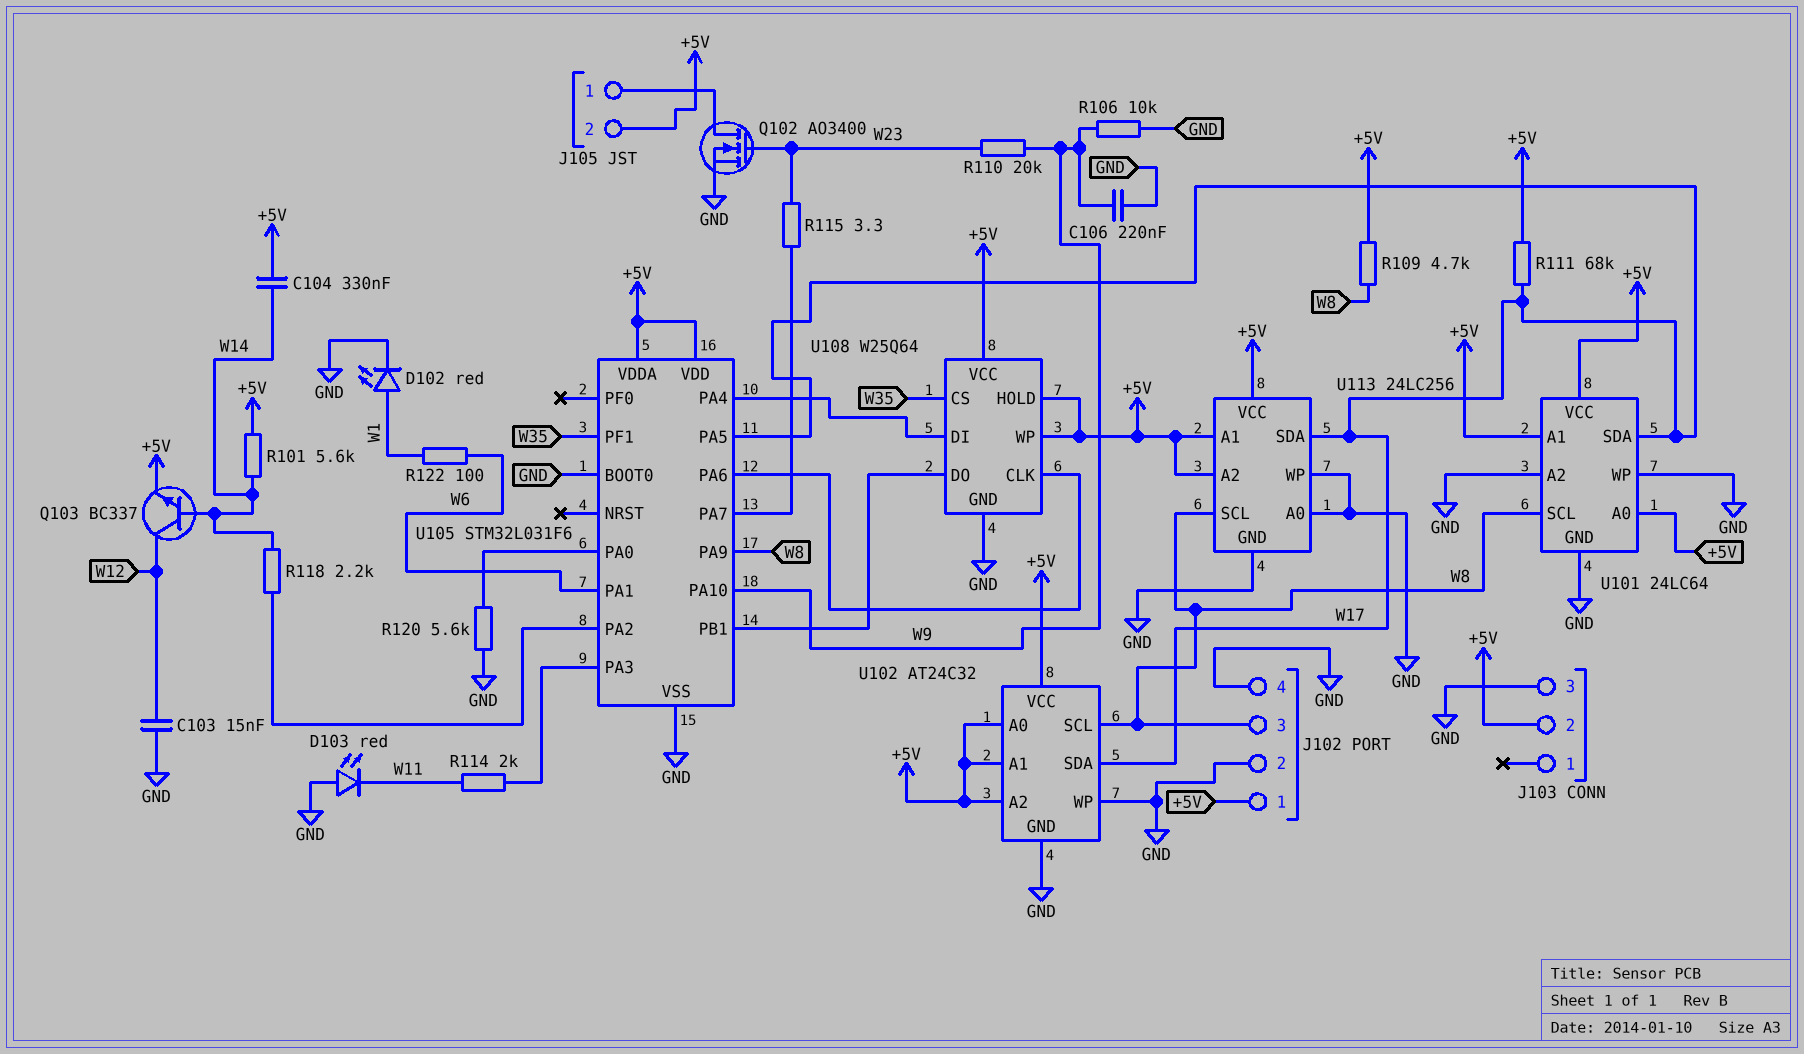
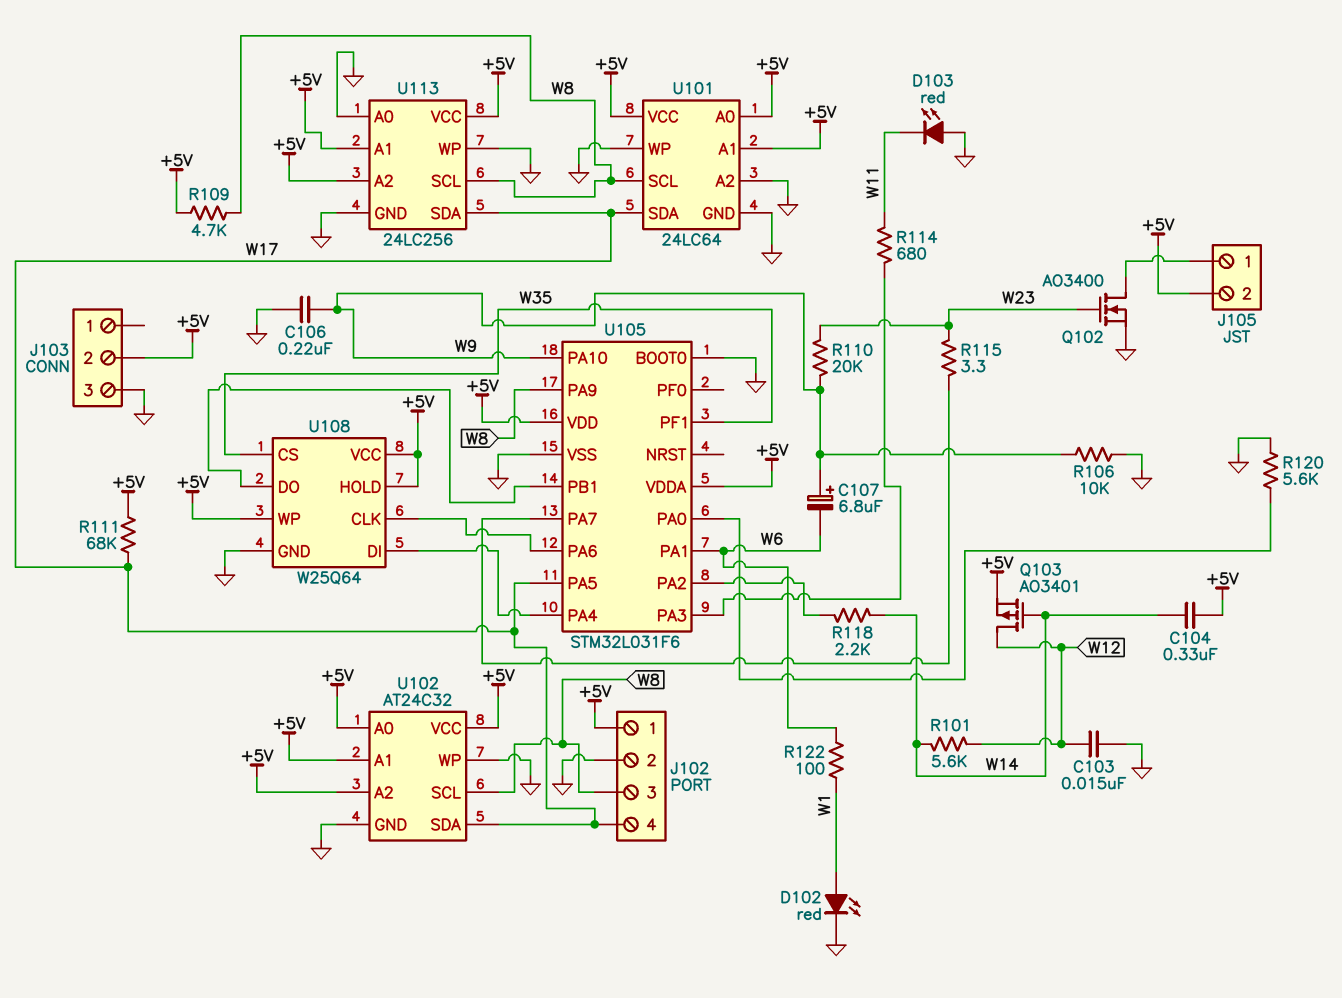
C107: none -> 6.8uF (plus W9, minus W6)
J102 pin 4: GND -> W17
Q103: NPN BC337 (B W14, C W12, E +5V) -> PMOS AO3401 (G W14, D W12, S +5V)
R101: 5.6k (+5V, W14) -> 5.6k (W12, W14)
R114: 2k (U105/PA3, W11) -> 680 (U105/PA3, W11)

